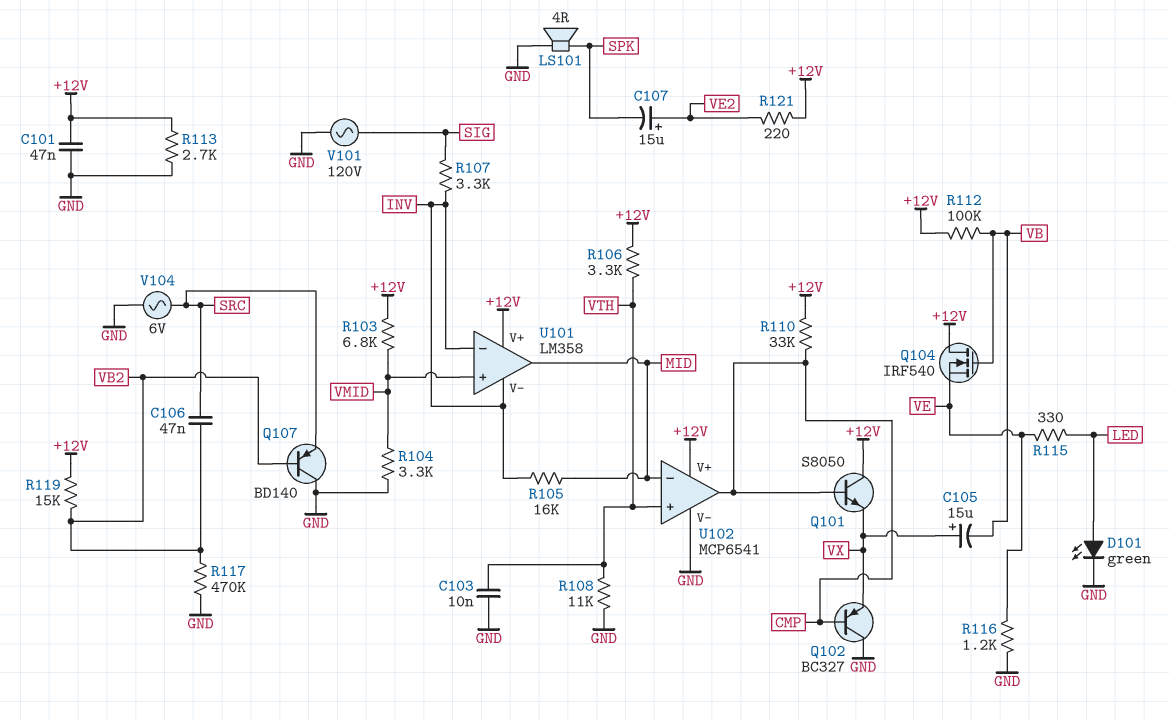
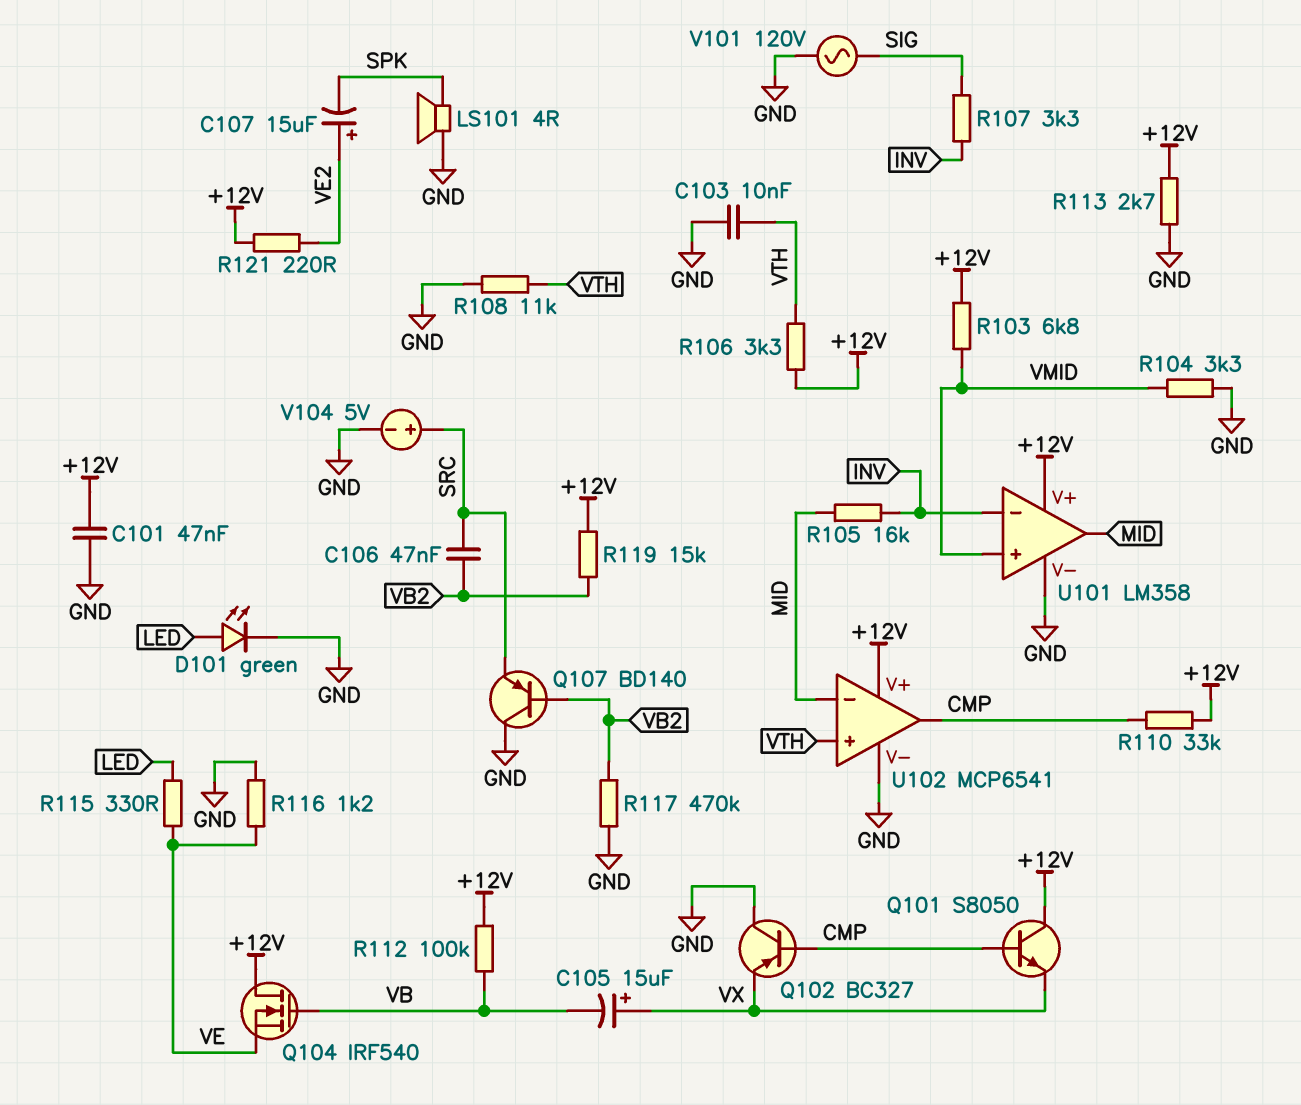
U101 pin V-: INV -> GND
V104: AC 6V (GND, SRC) -> 5V (plus SRC, minus GND)

